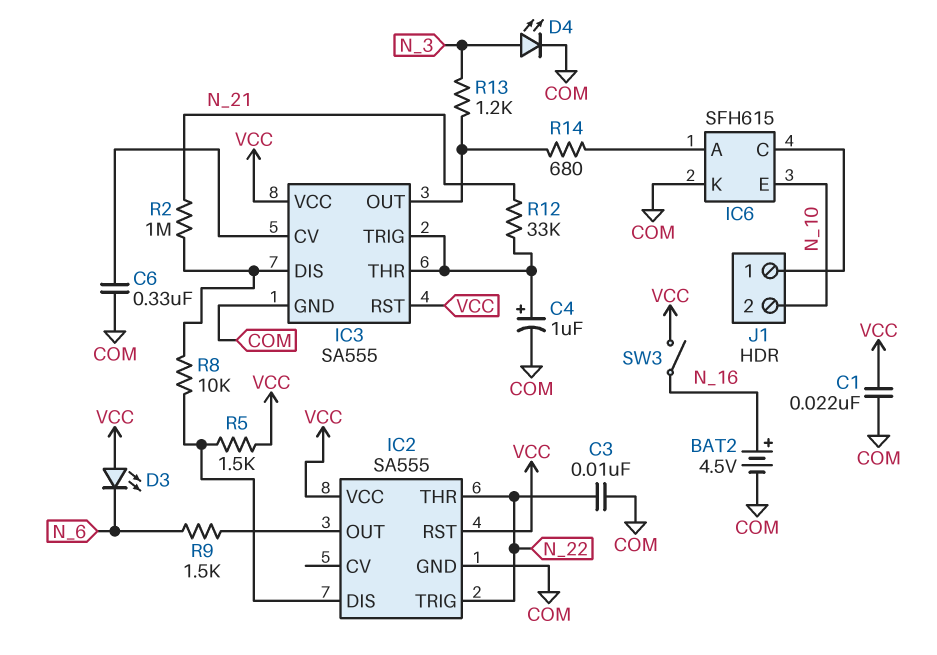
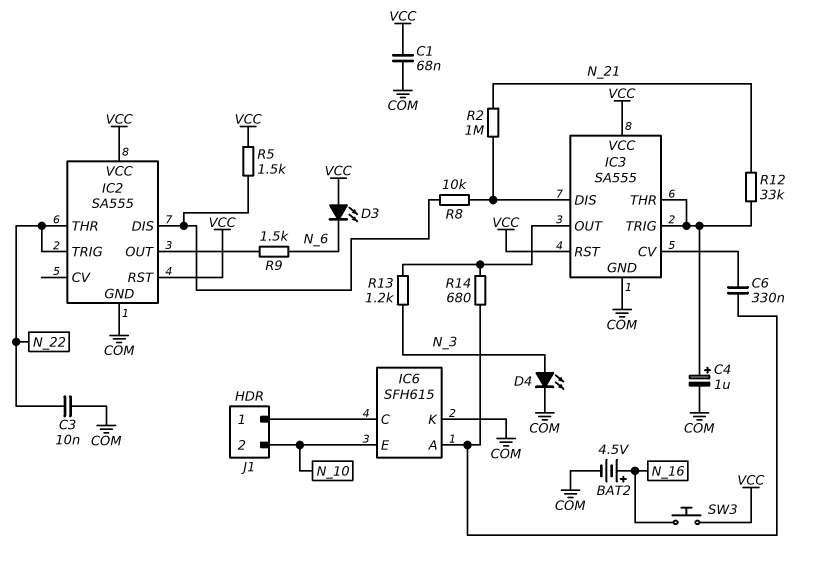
C1: 22nF (COM, VCC) -> 68nF (COM, VCC)
C6: 330nF (COM, IC3/CV) -> 330nF (IC3/CV, IC6/A)
SW3: switch (N_16, VCC) -> button (N_16, VCC)

